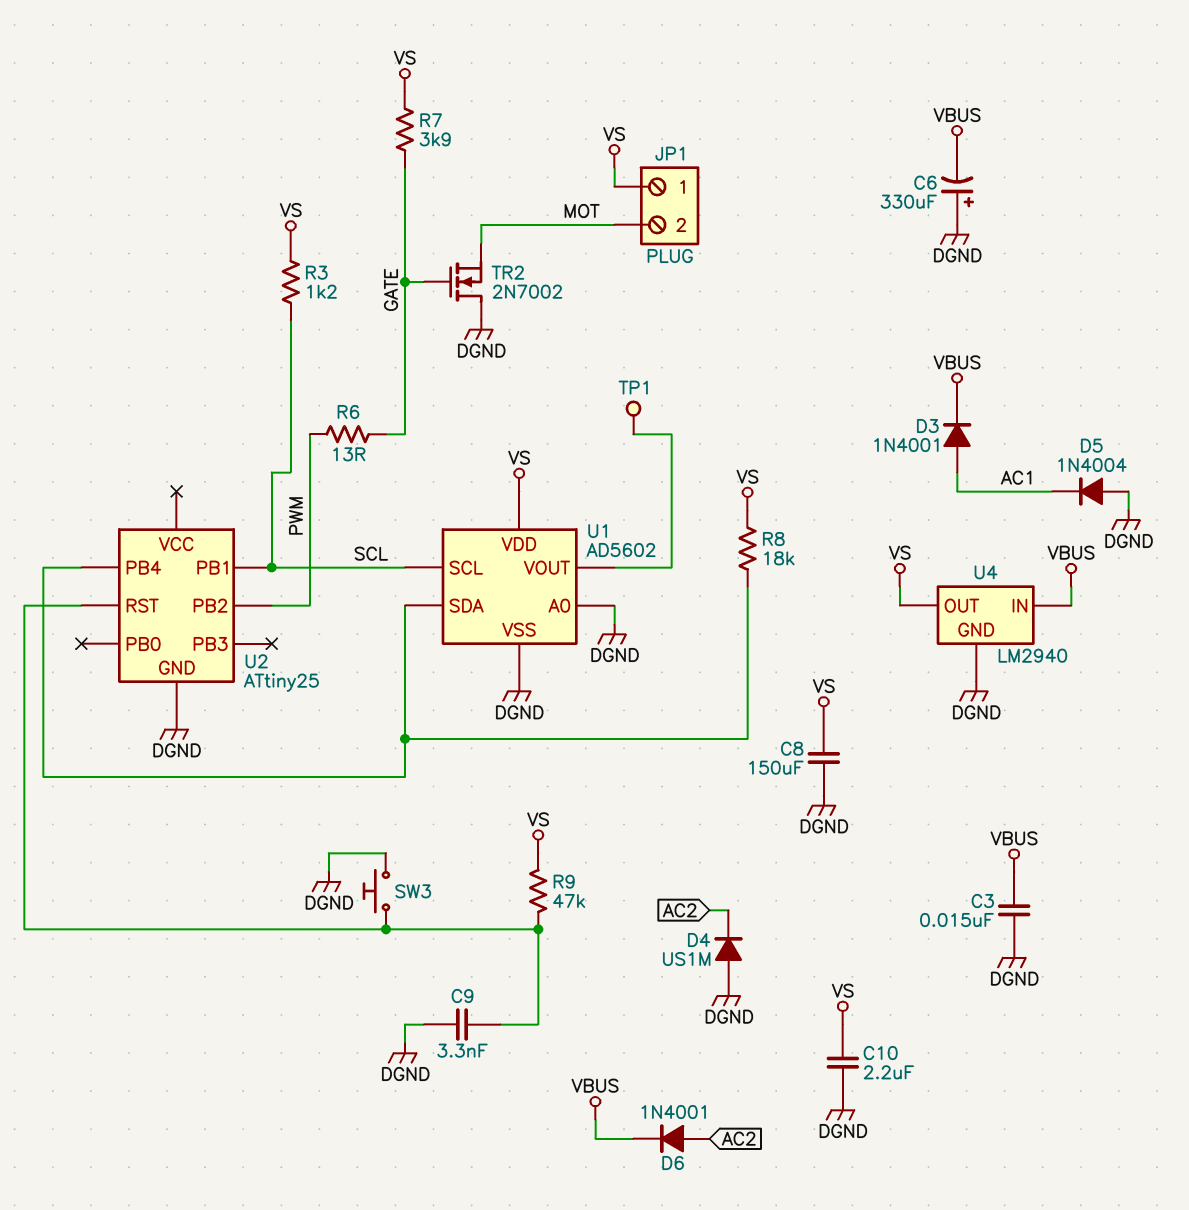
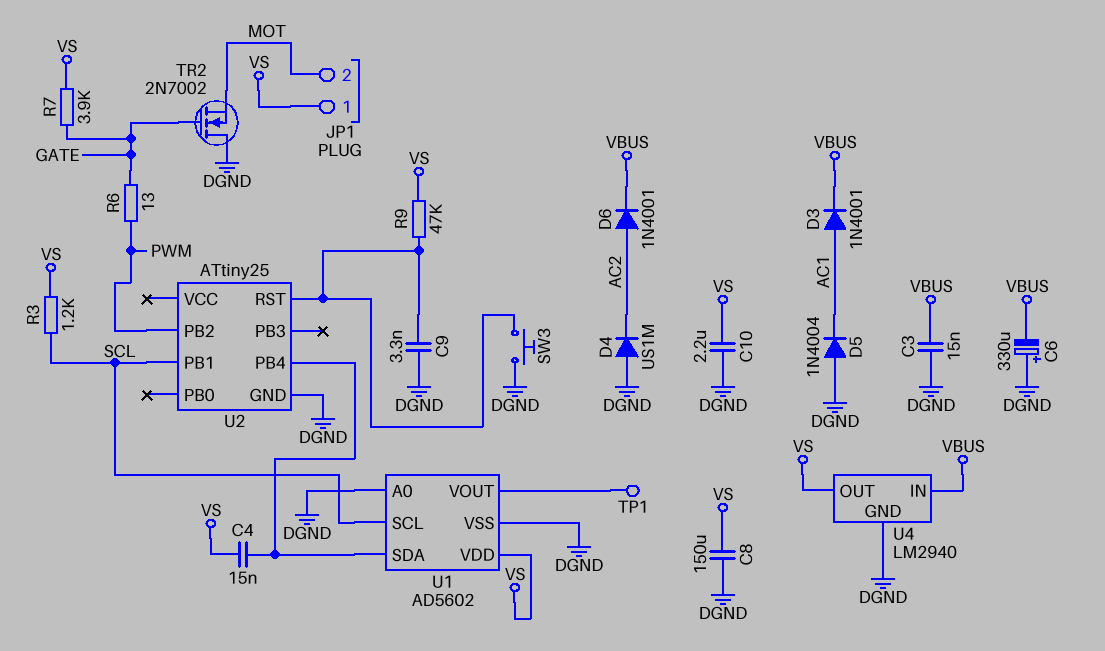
C4: none -> 15nF (U1/SDA, VS)
R8: 18k (U1/SDA, VS) -> none

